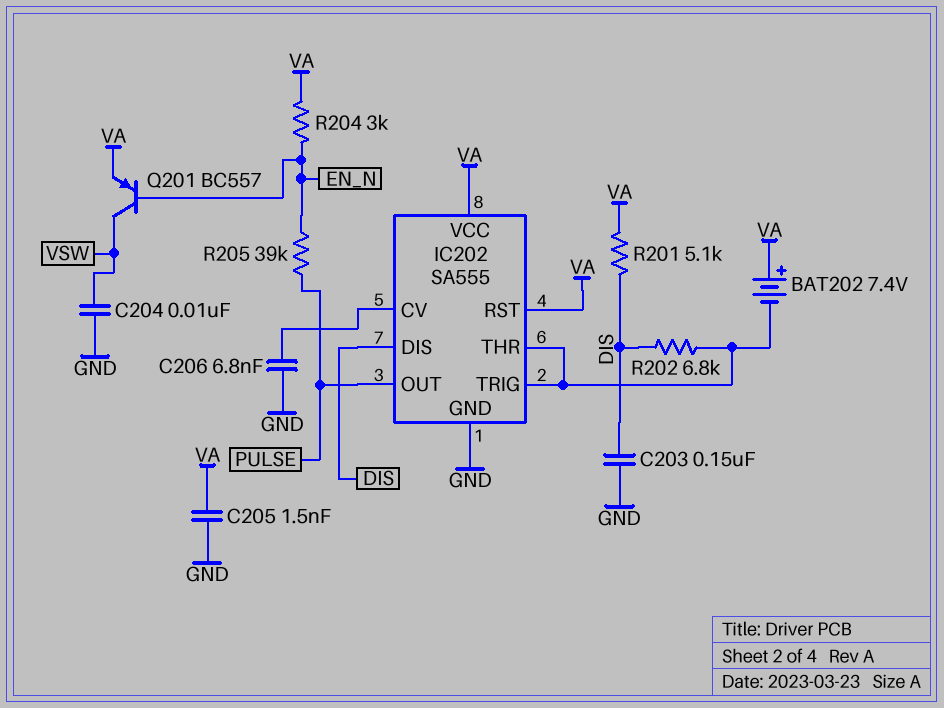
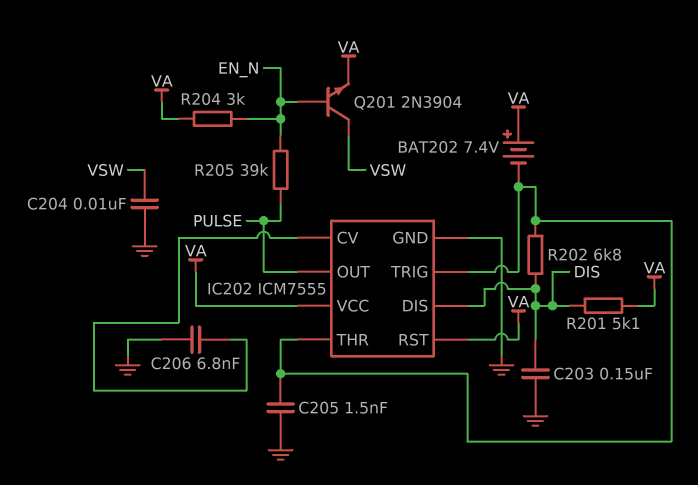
C205: 1.5nF (GND, VA) -> 1.5nF (GND, IC202/THR)
IC202: SA555 -> ICM7555
Q201: PNP BC557 (B EN_N, C VSW, E VA) -> NPN 2N3904 (B EN_N, C VSW, E VA)

